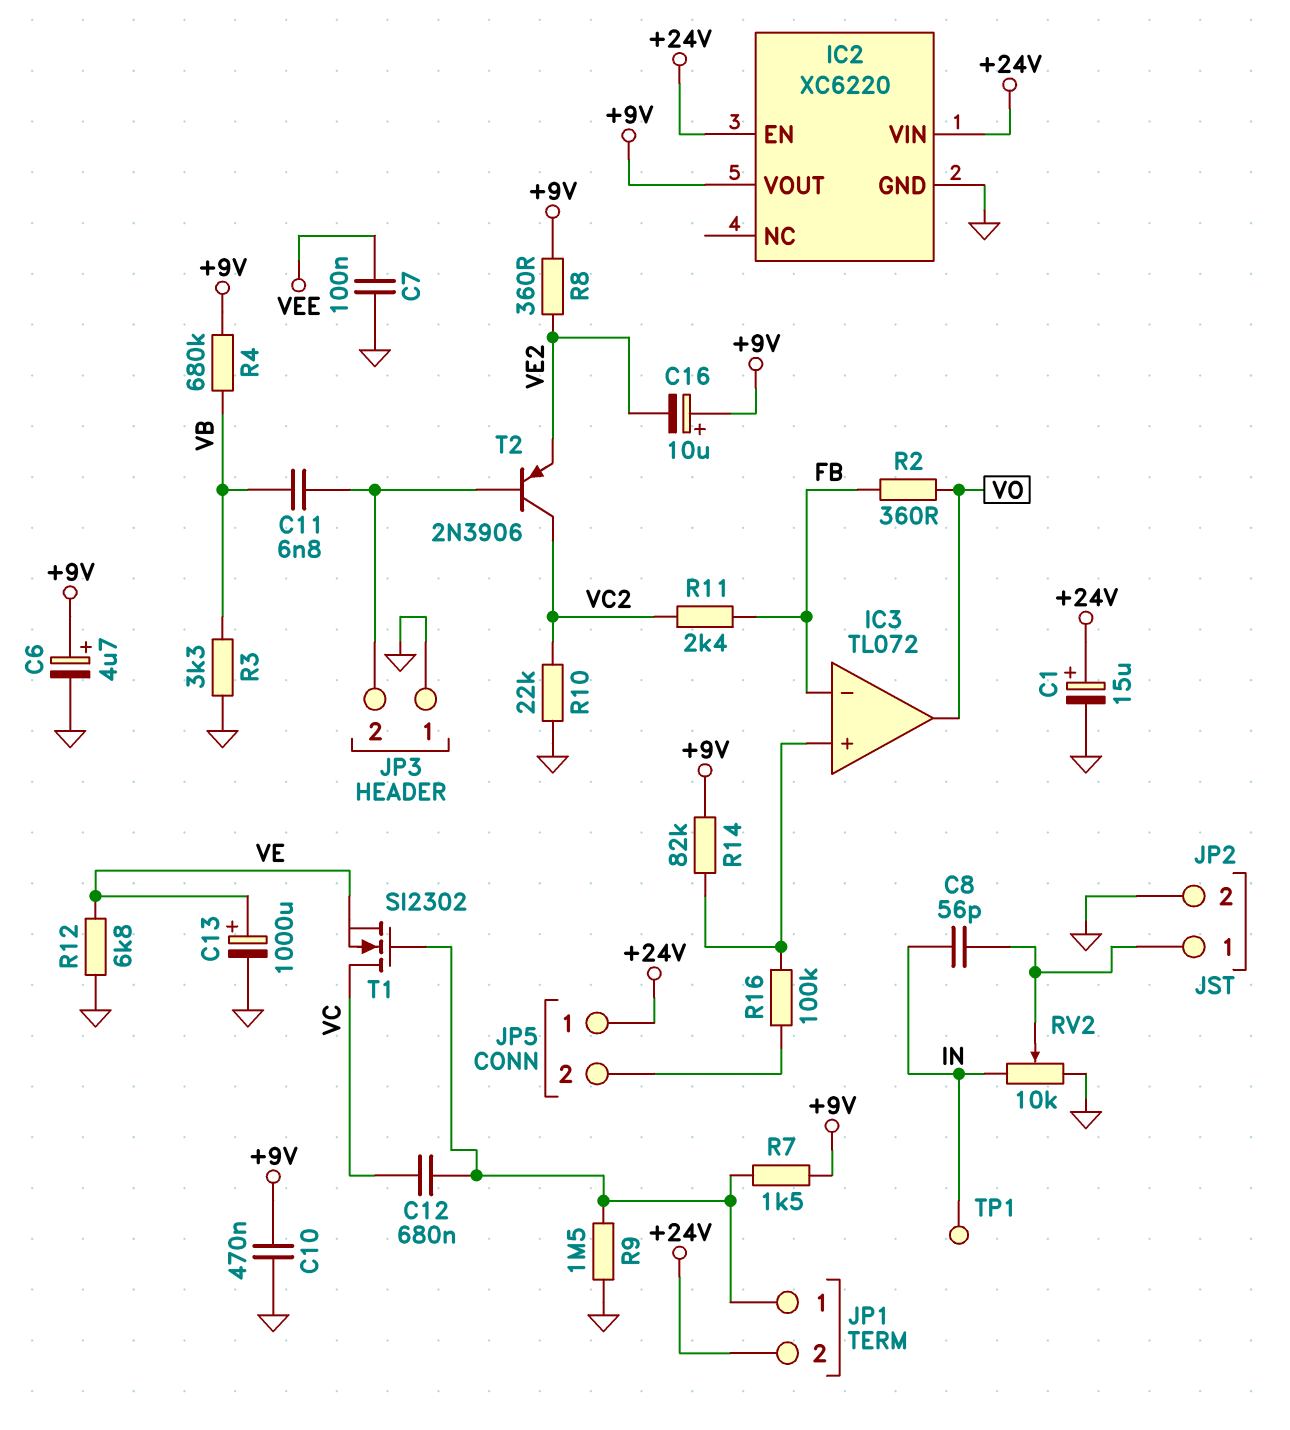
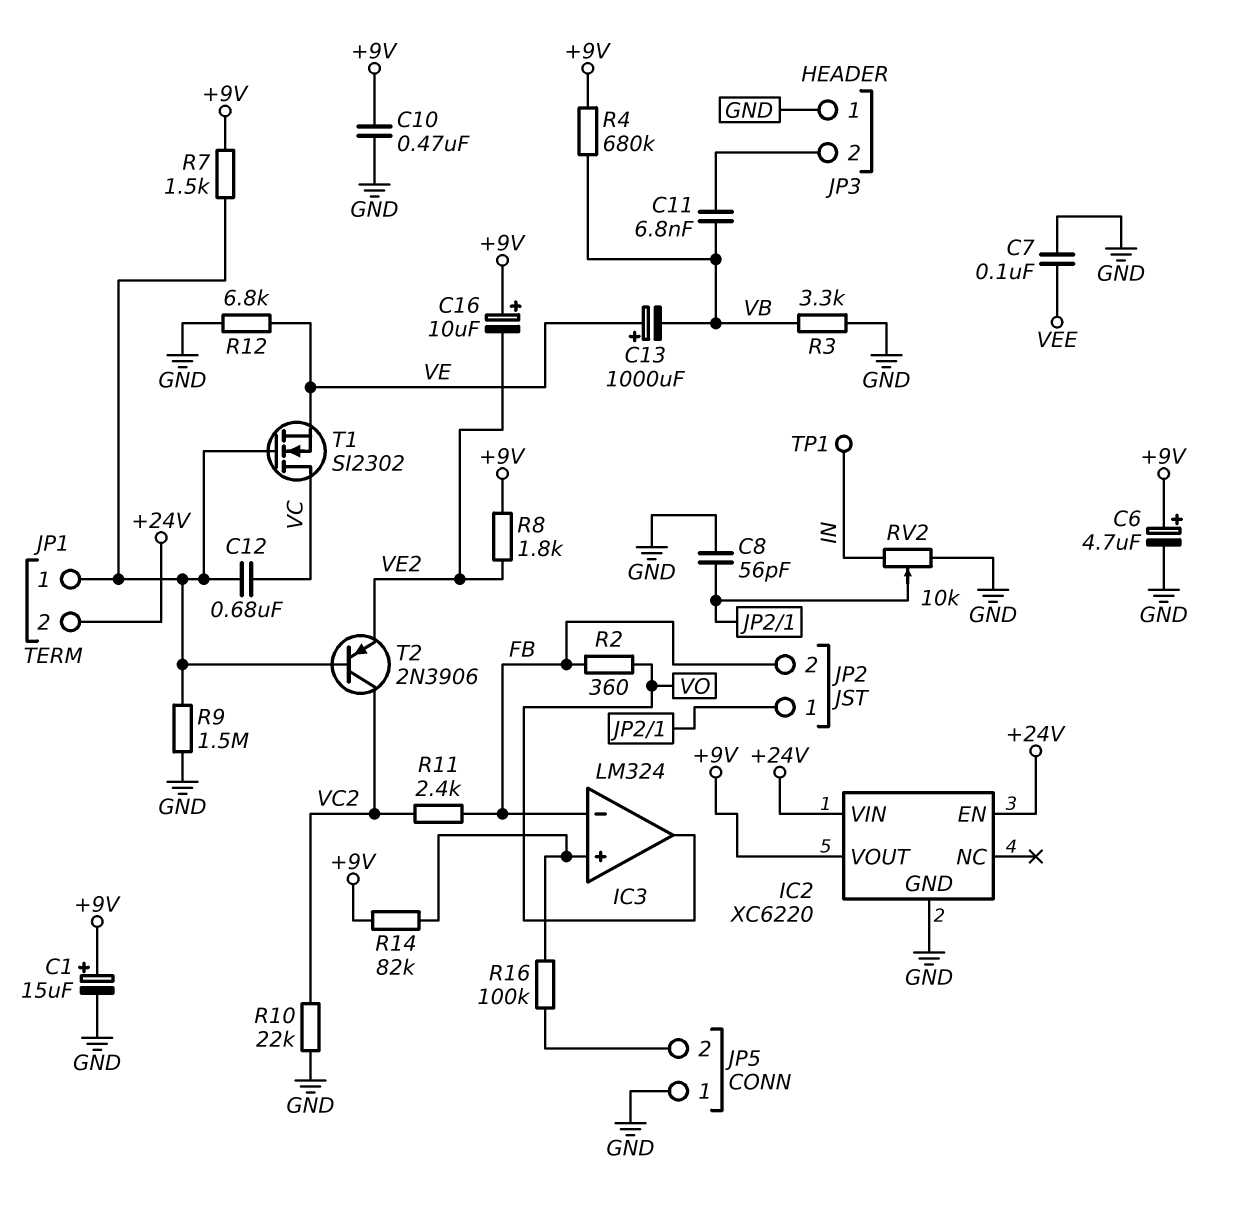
C1: 15uF (plus +24V, minus GND) -> 15uF (plus +9V, minus GND)
C8: 56pF (IN, JP2/1) -> 56pF (GND, JP2/1)
C13: 1000uF (plus VE, minus GND) -> 1000uF (plus VE, minus VB)
IC3: TL072 -> LM324
JP2 pin 2: GND -> FB
JP5 pin 1: +24V -> GND
R8: 360 (+9V, VE2) -> 1.8k (+9V, VE2)
T2: PNP 2N3906 (B JP3/2, C VC2, E VE2) -> PNP 2N3906 (B JP1/1, C VC2, E VE2)

